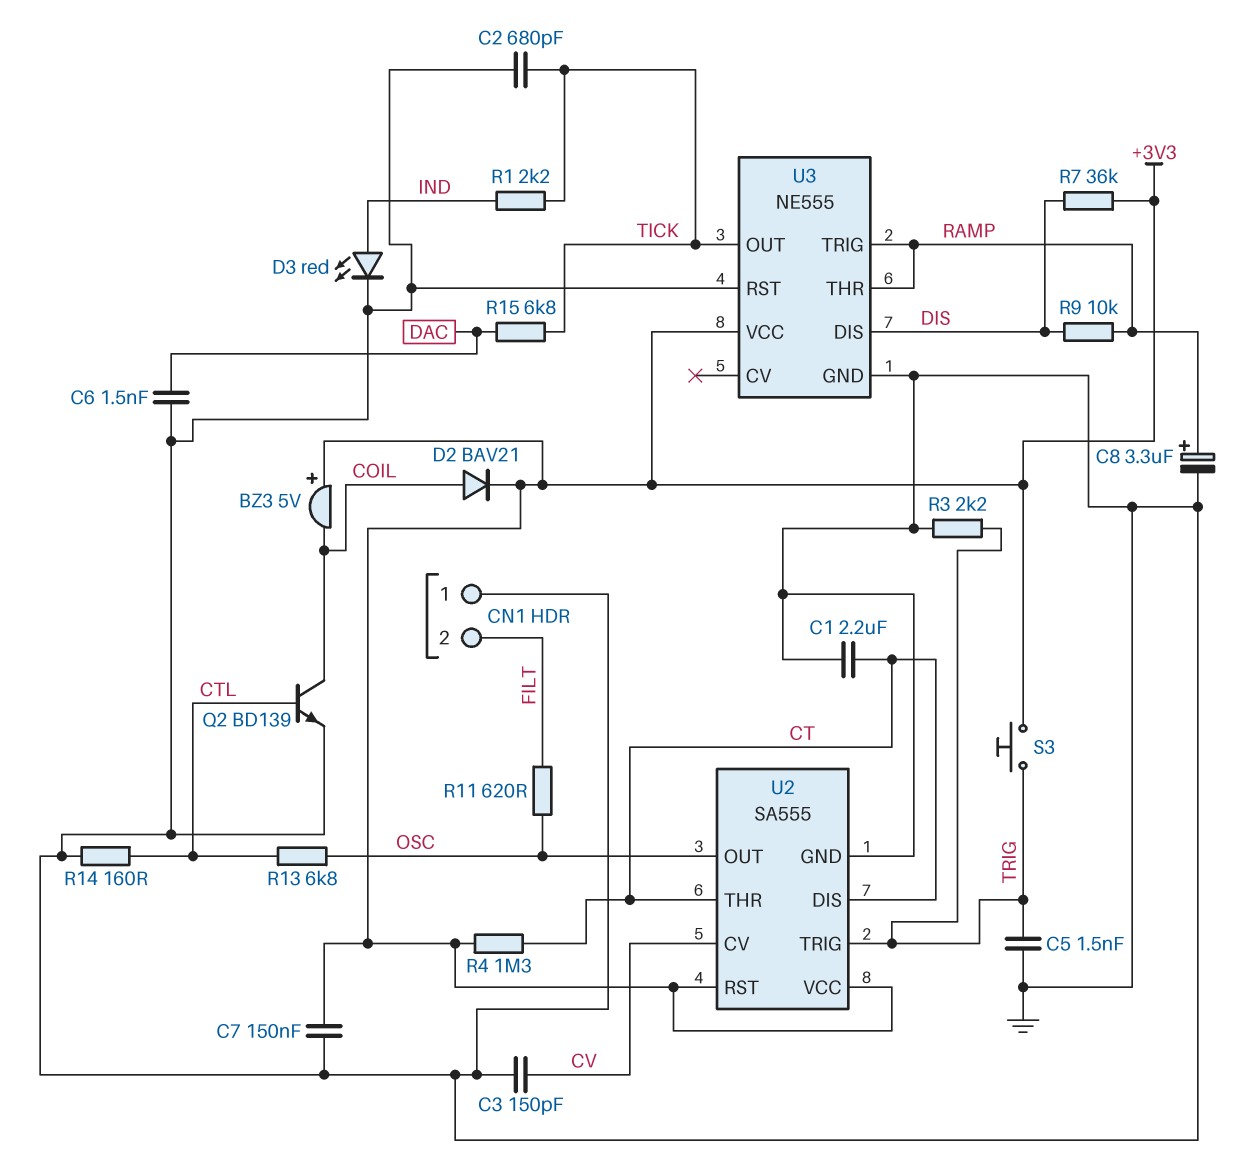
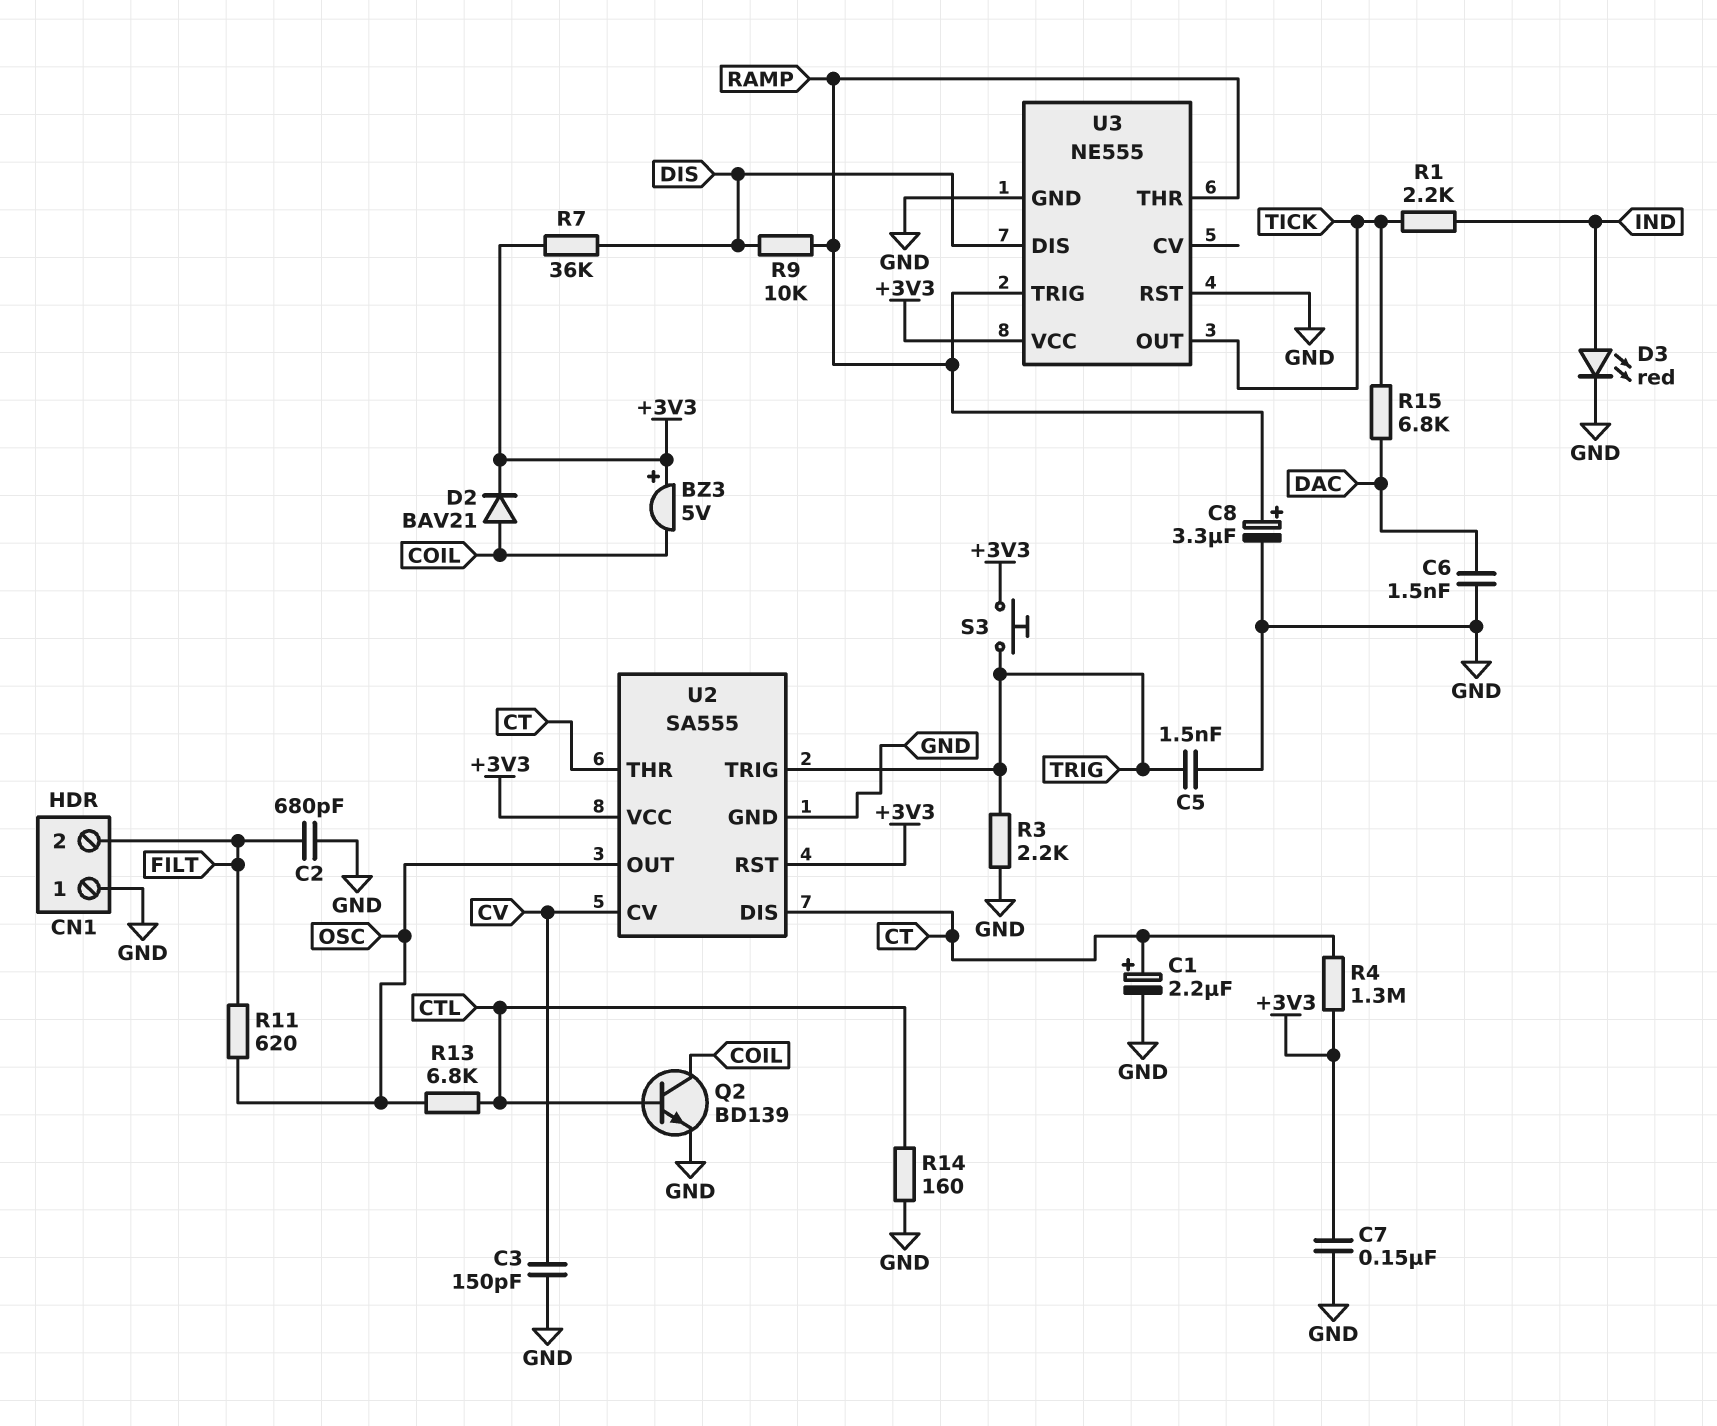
C1: 2.2uF (CT, GND) -> 2.2uF (plus CT, minus GND)
C2: 680pF (GND, TICK) -> 680pF (FILT, GND)

